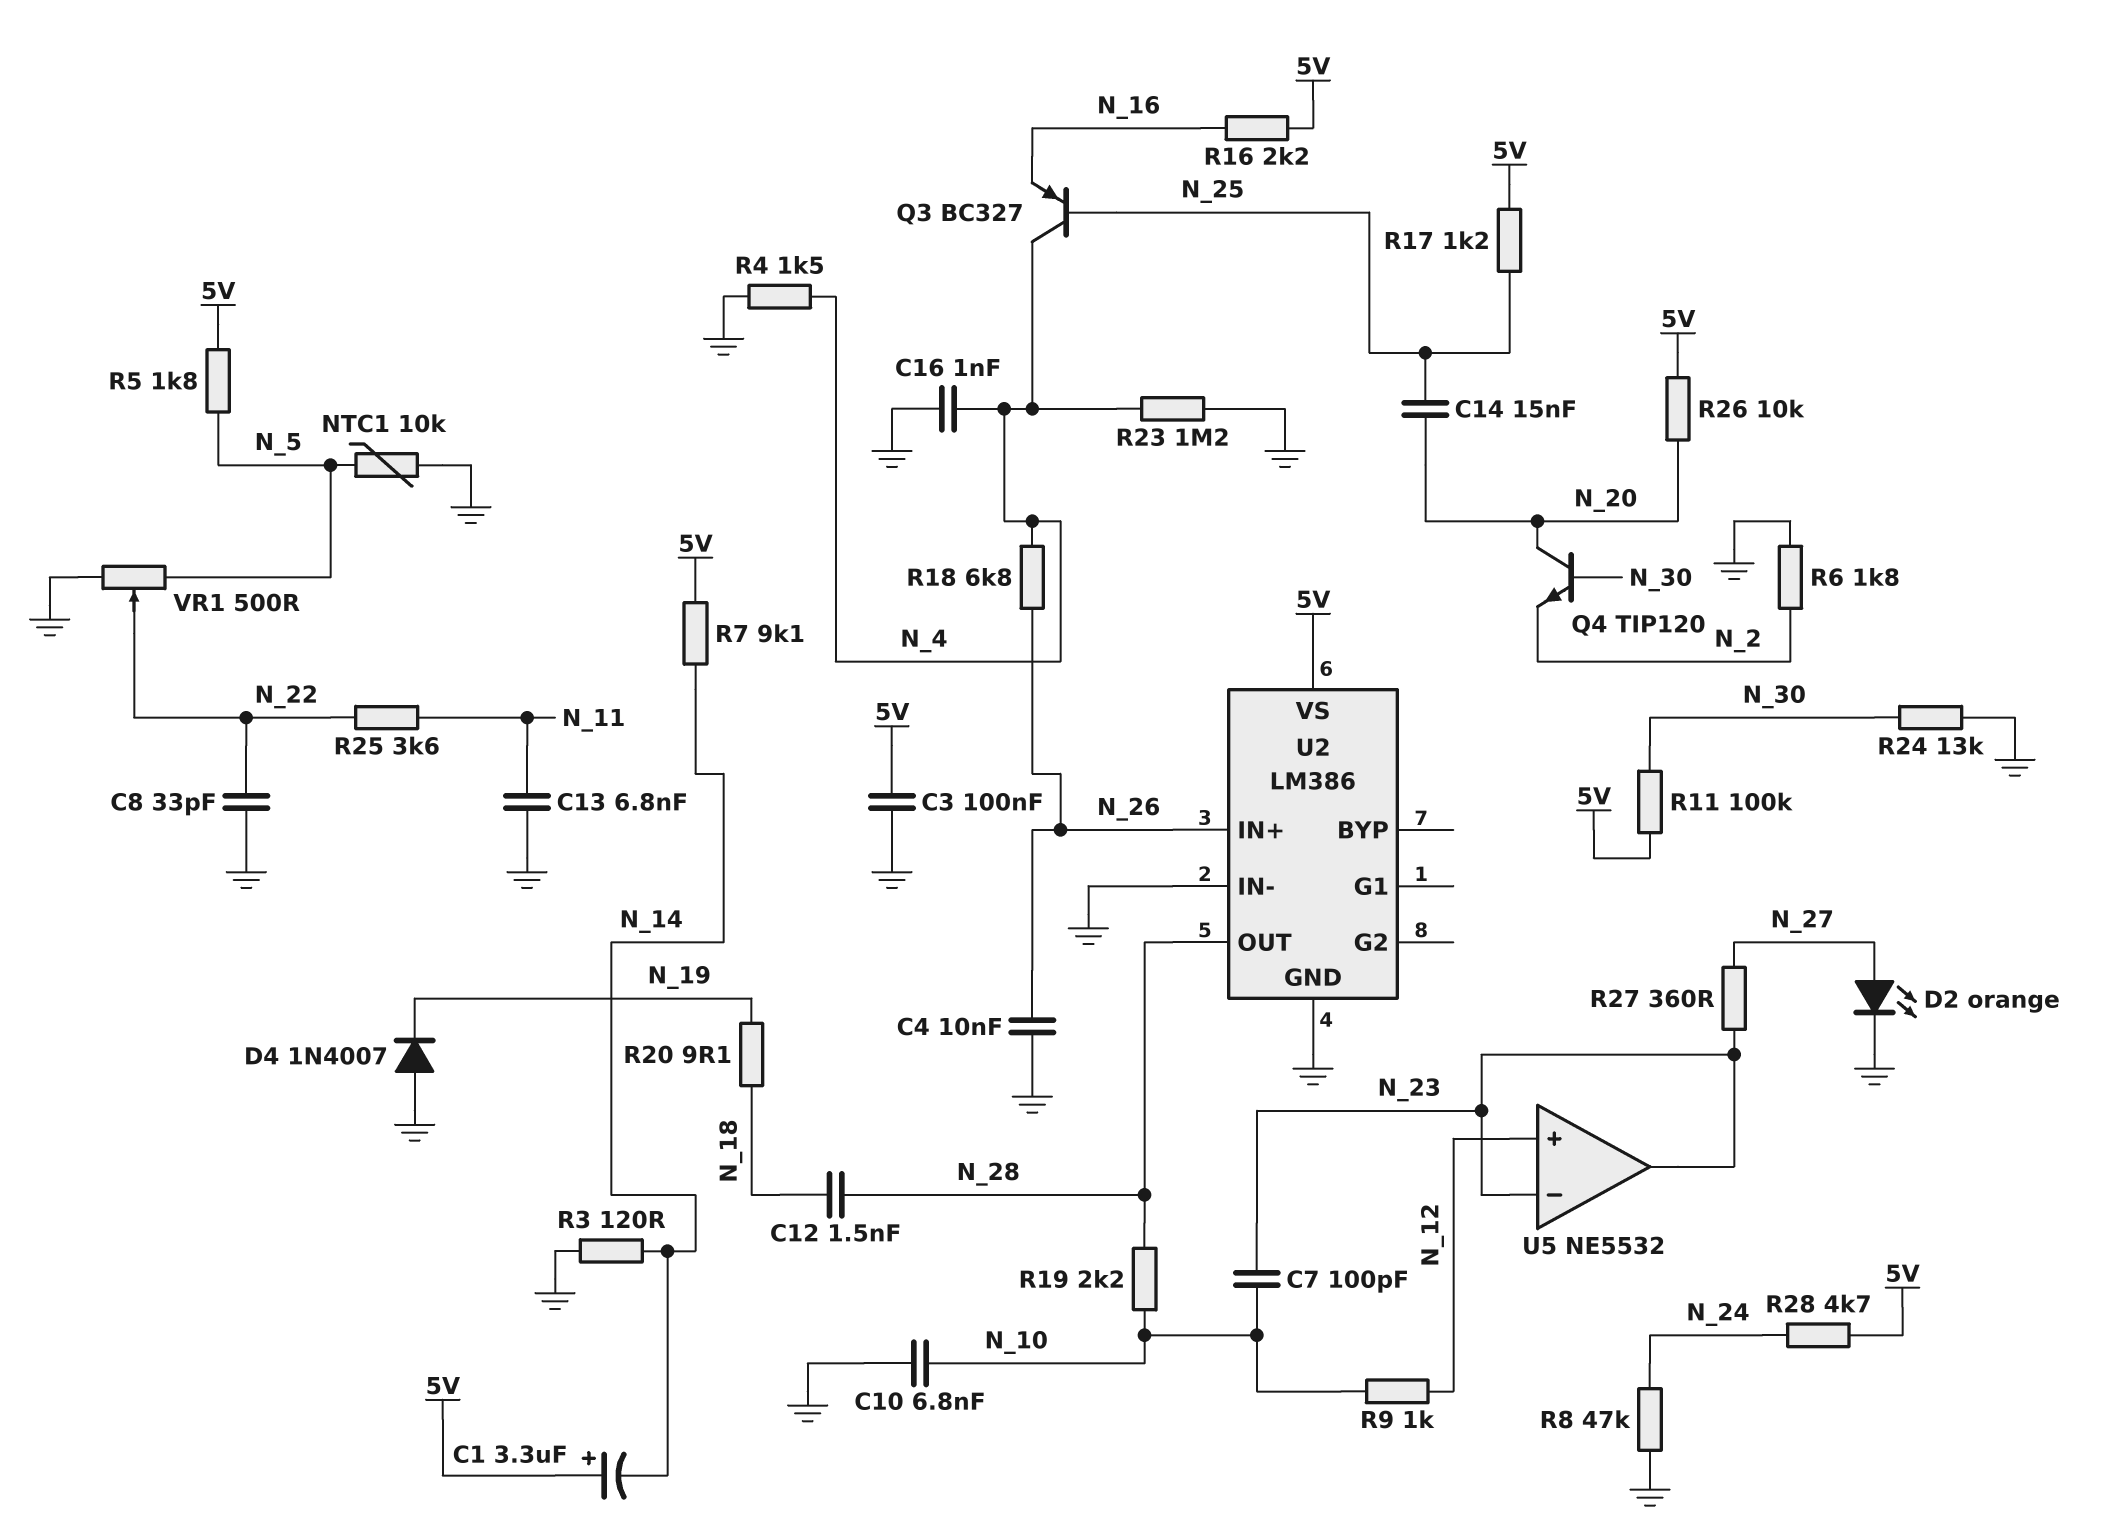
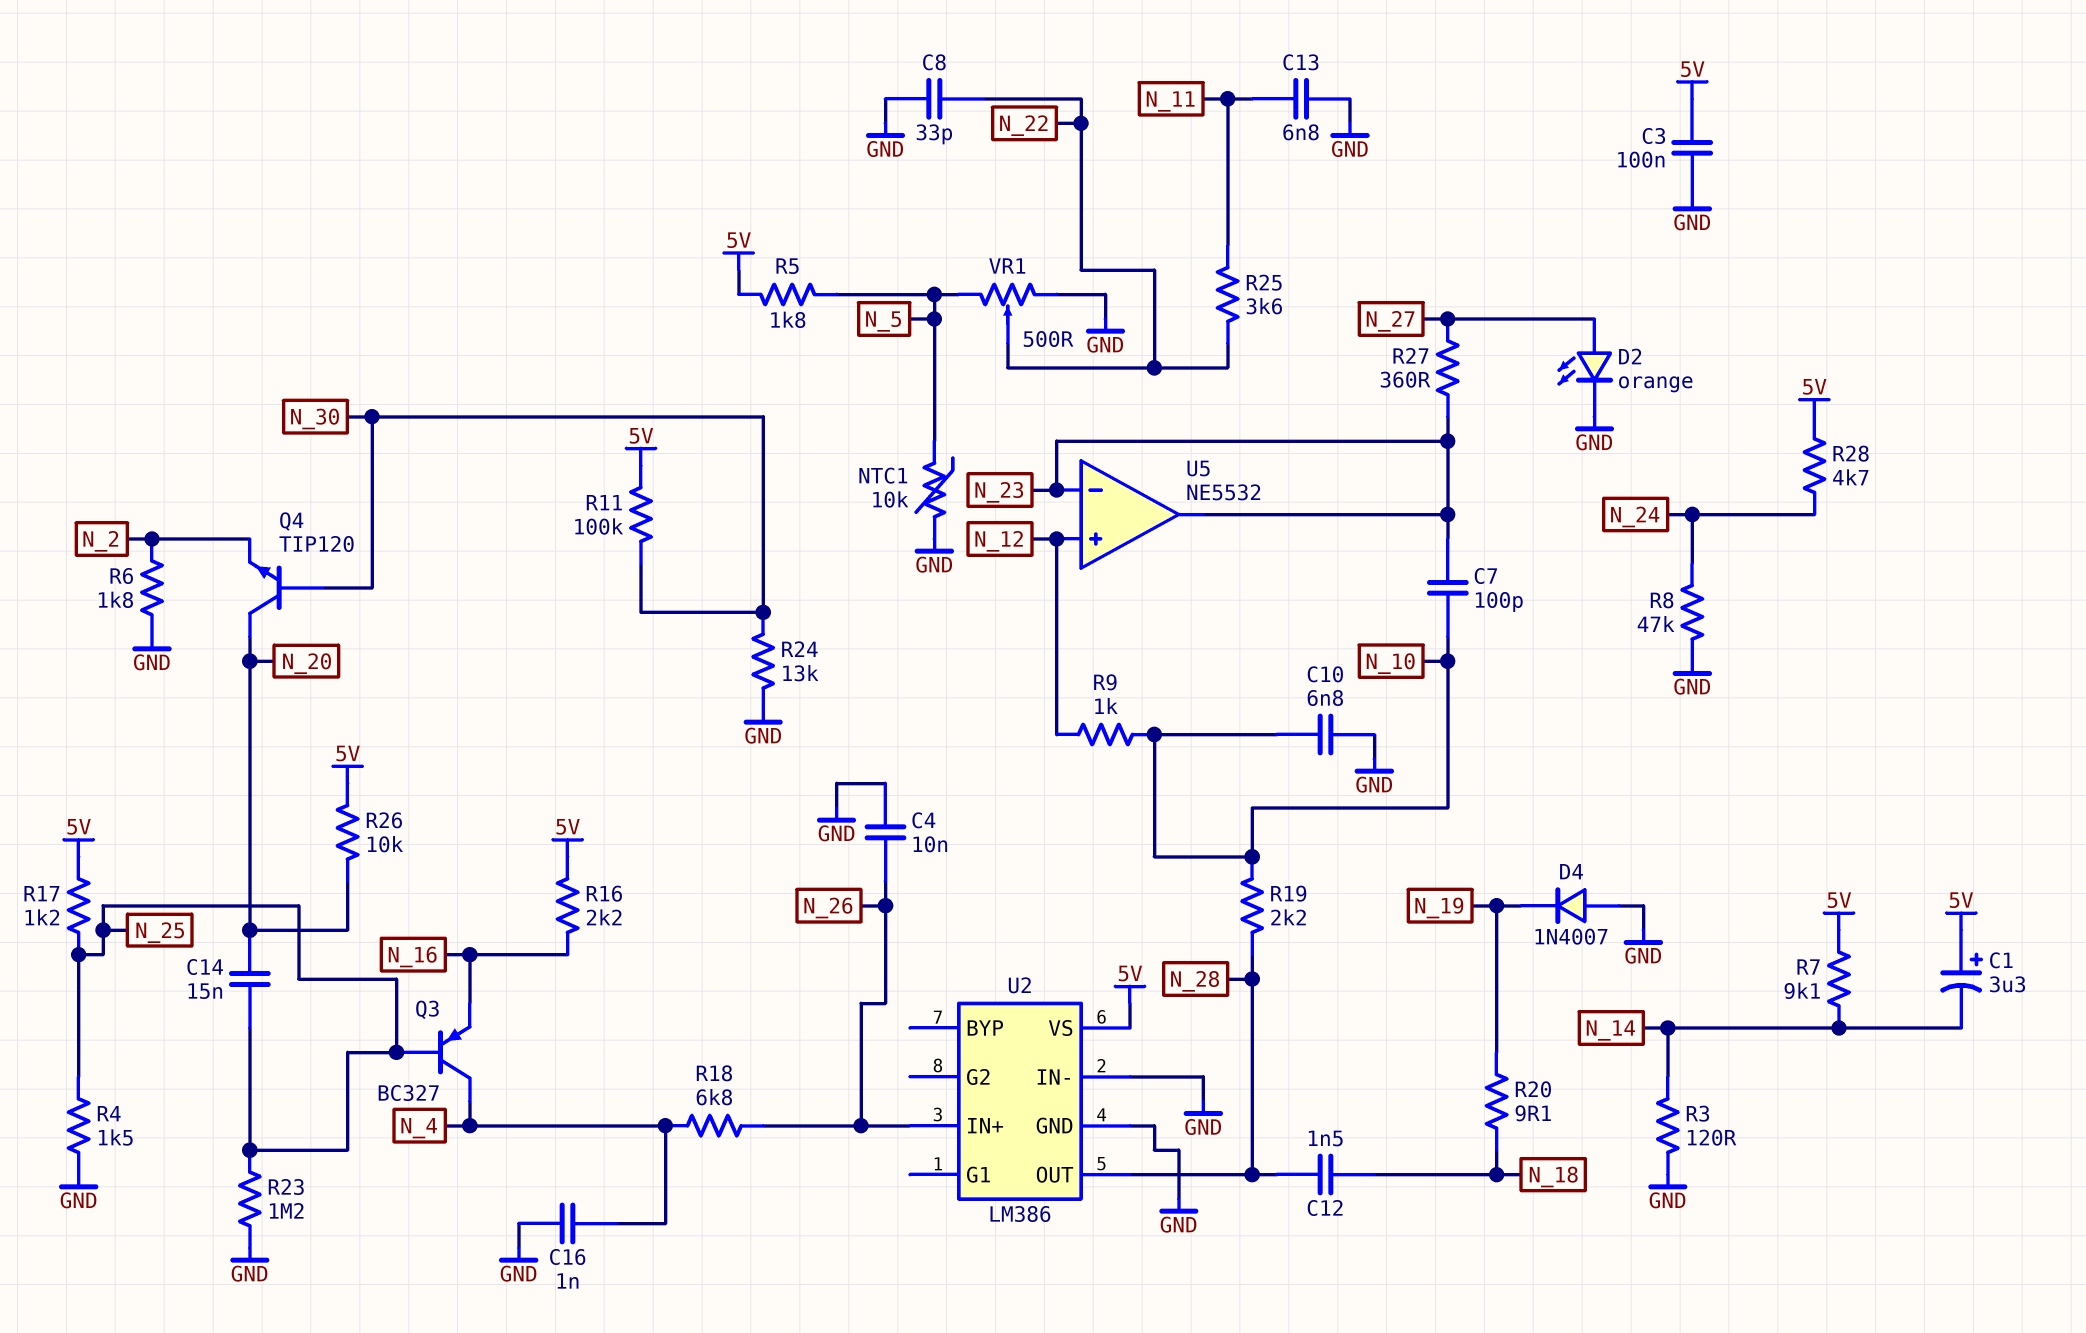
R4: 1.5k (GND, N_4) -> 1.5k (GND, N_25)
R23: 1.2M (GND, N_4) -> 1.2M (GND, N_25)

